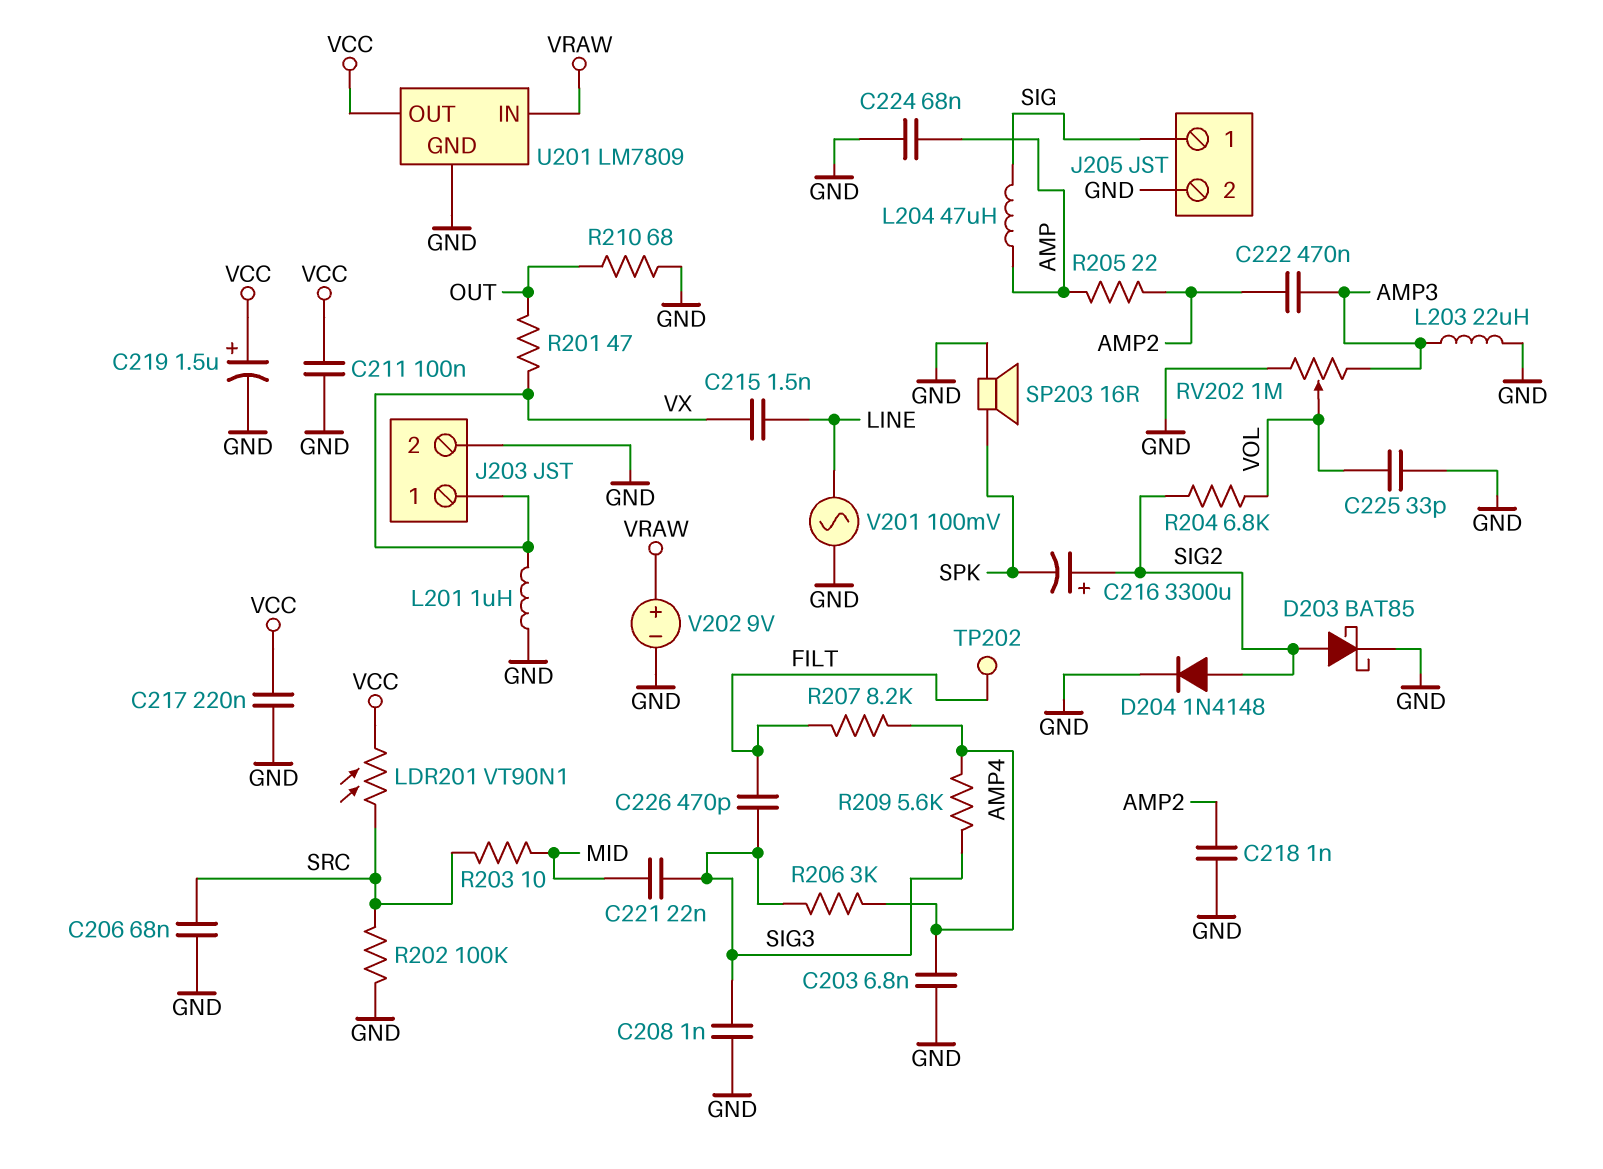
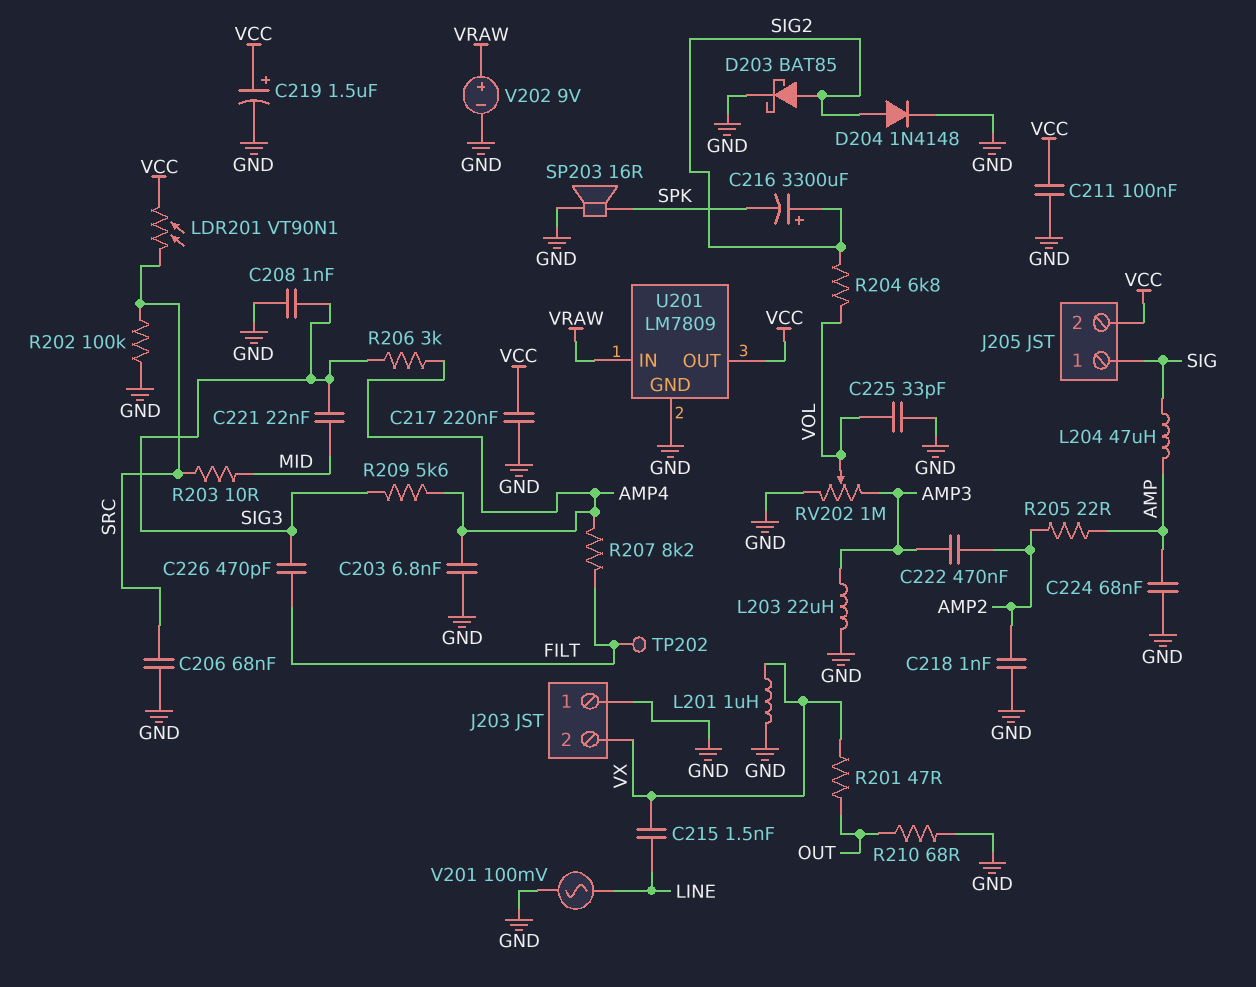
J203 pin 1: VX -> GND
J203 pin 2: GND -> VX
J205 pin 2: GND -> VCC

